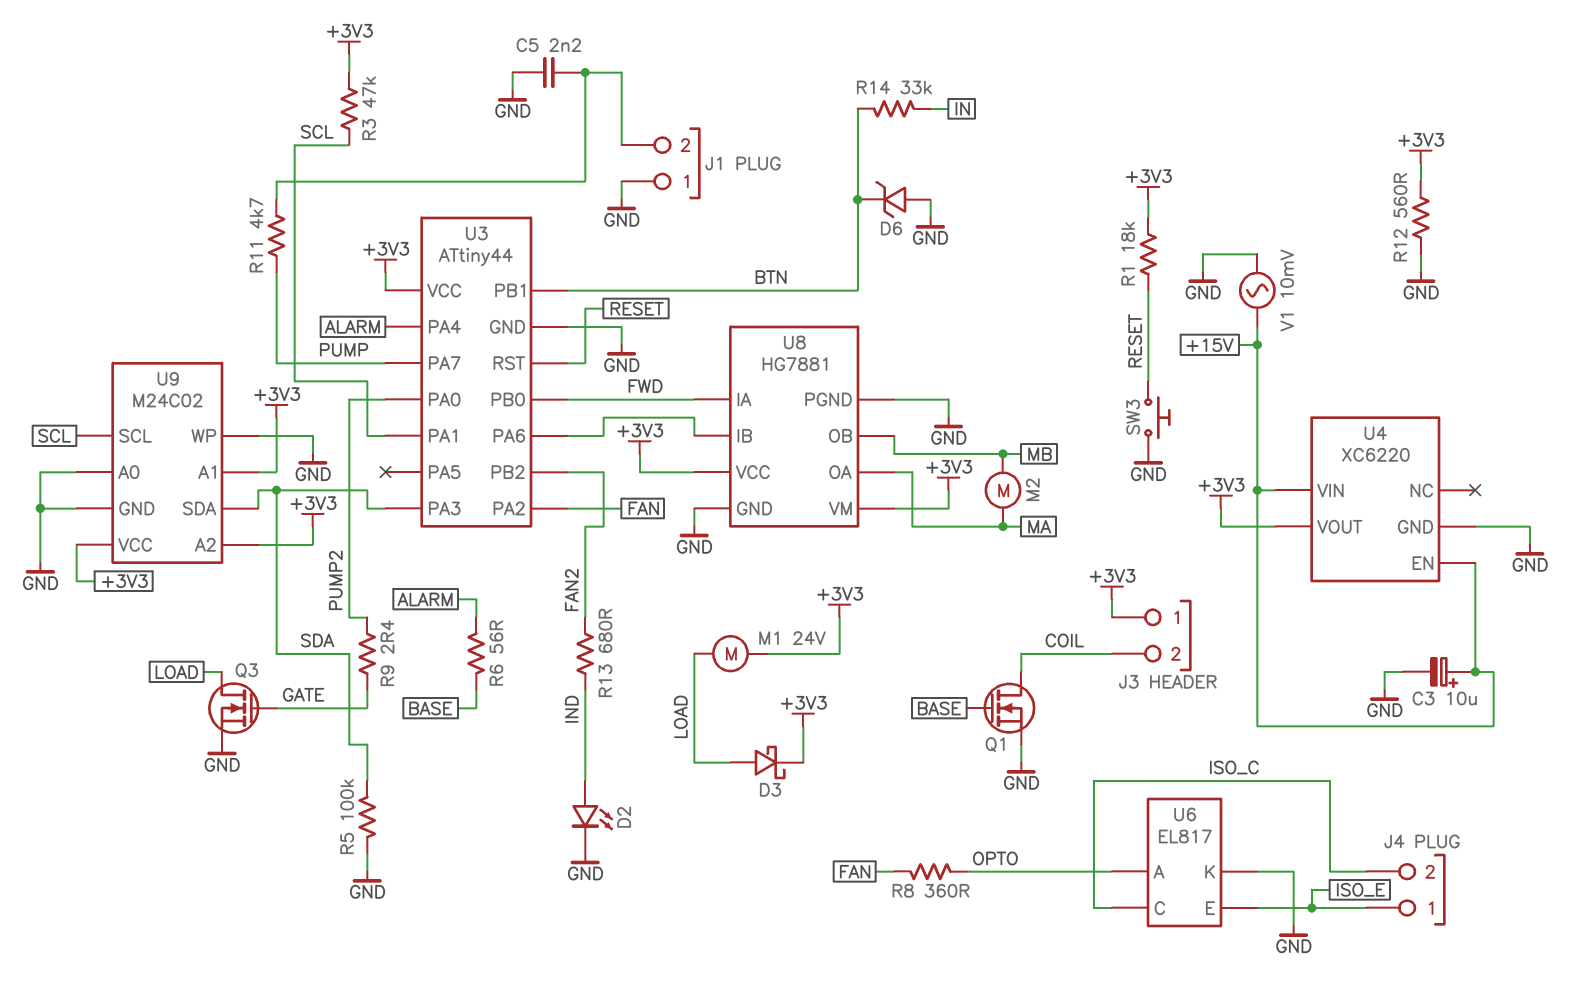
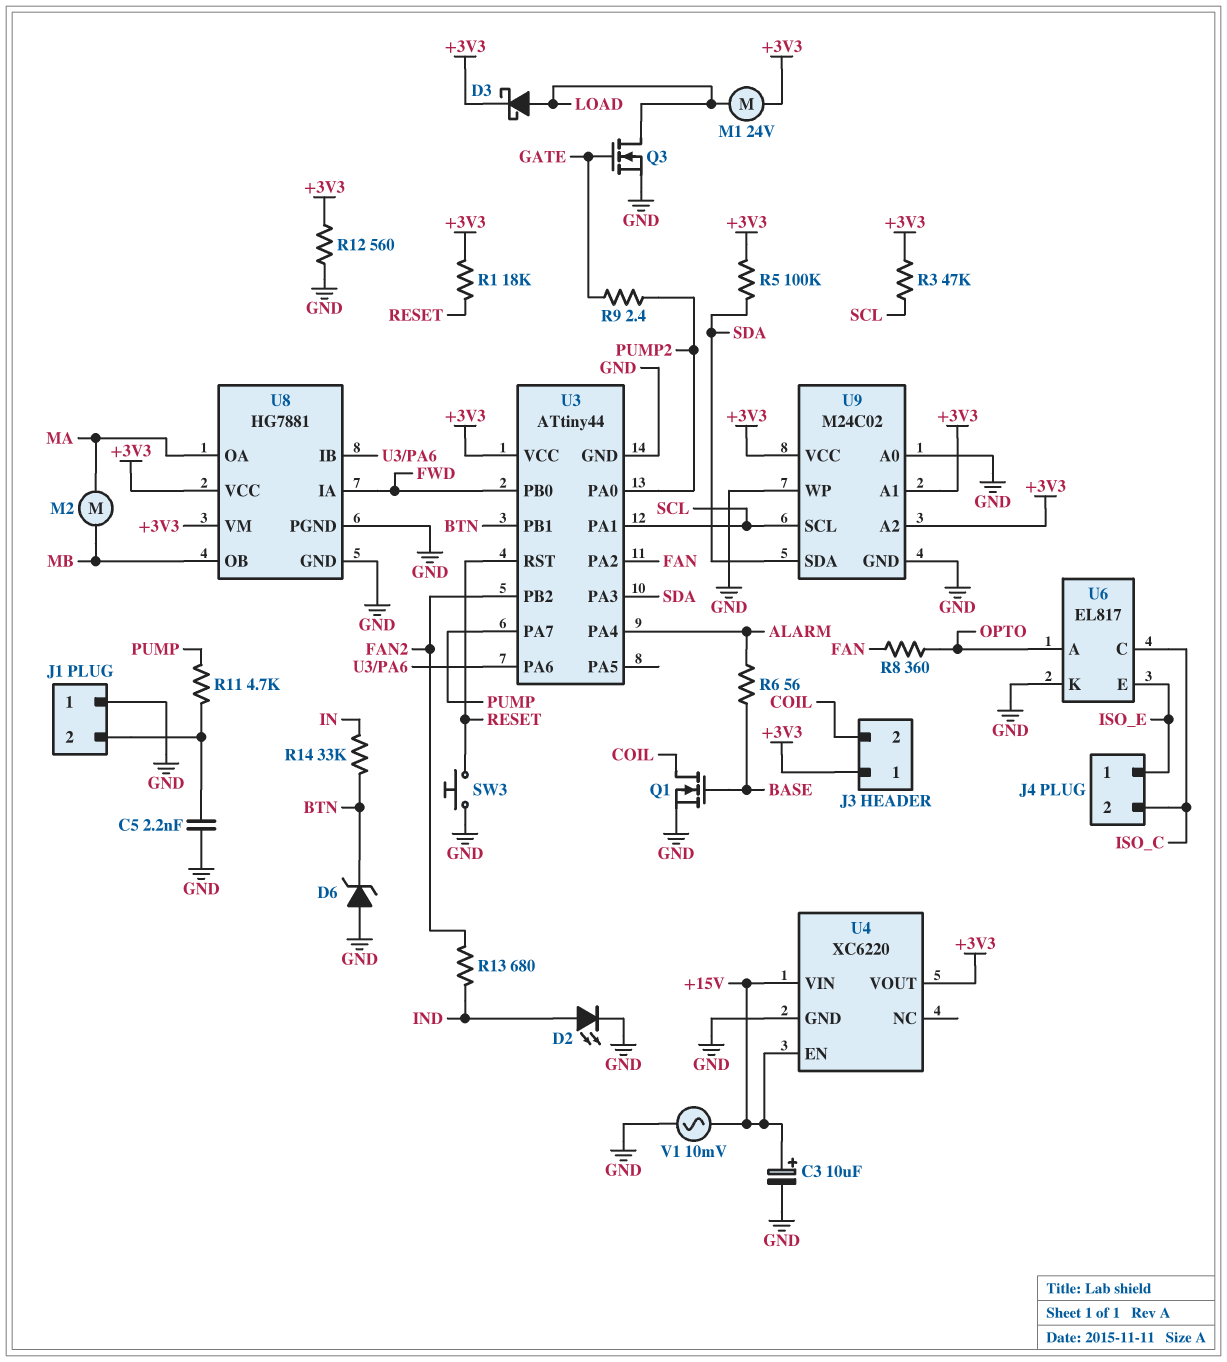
R5: 100k (GND, SDA) -> 100k (+3V3, SDA)

